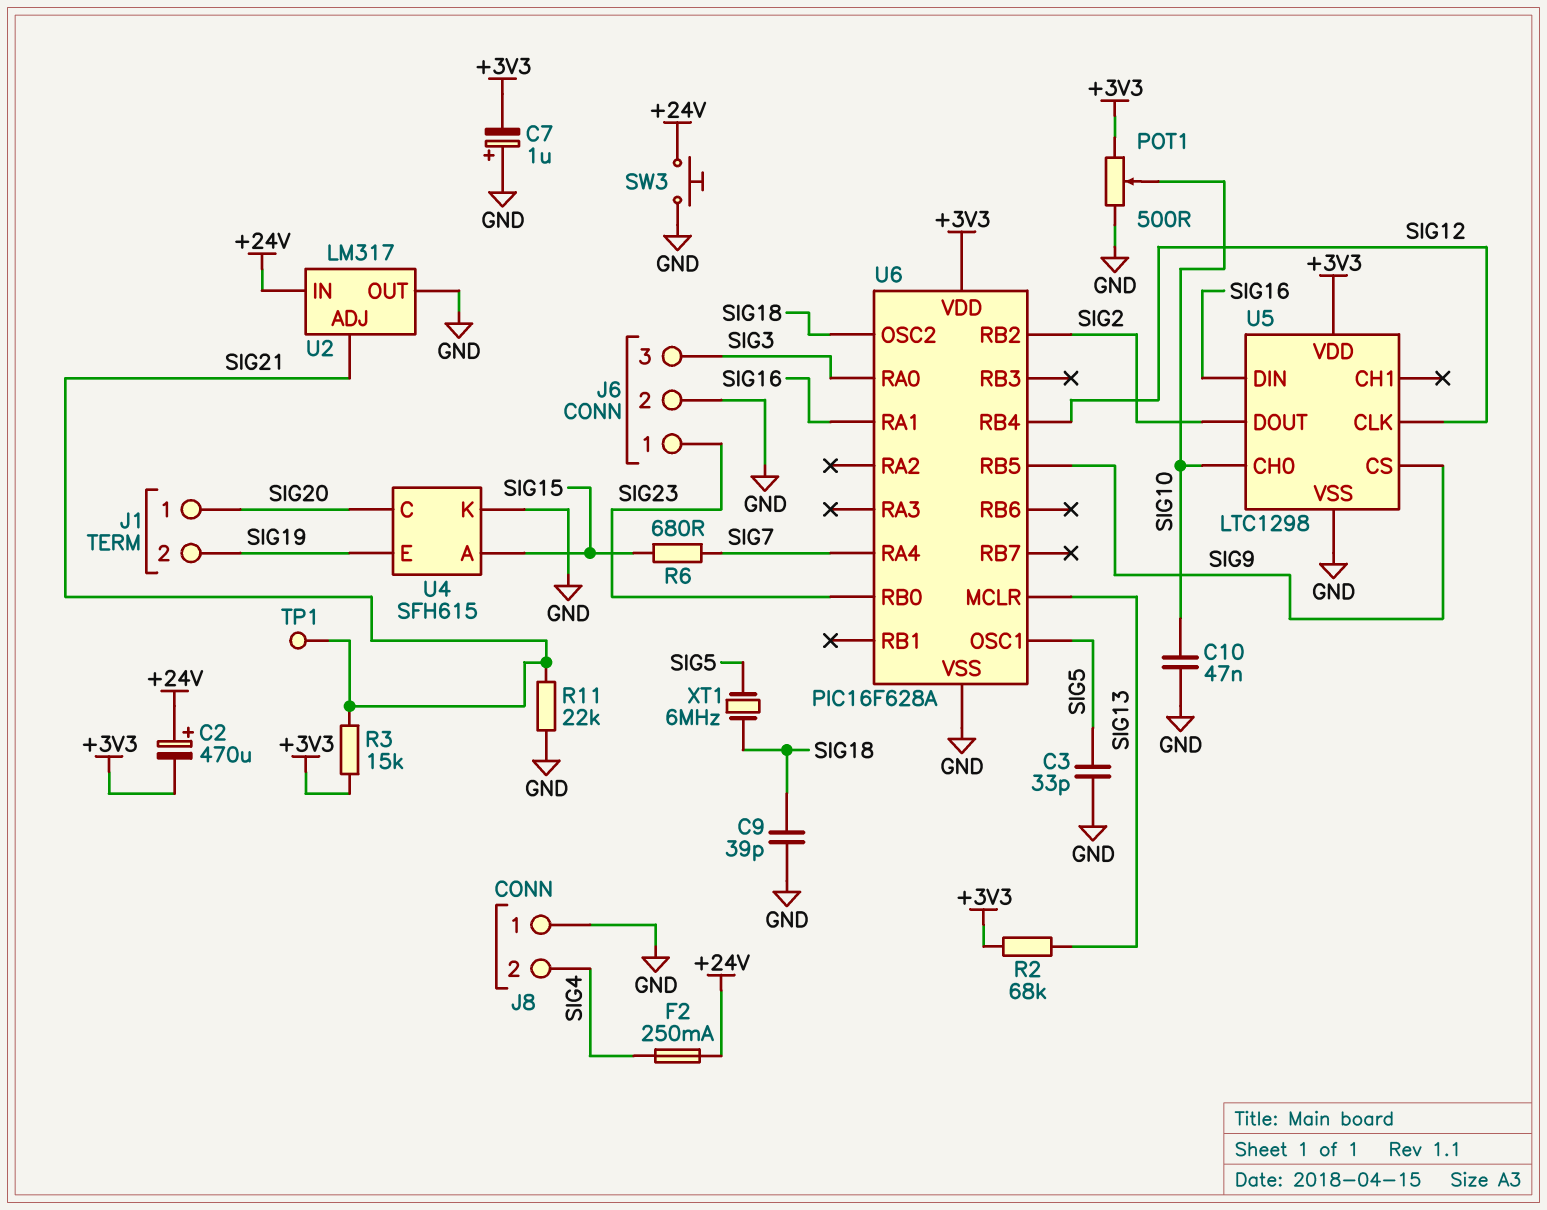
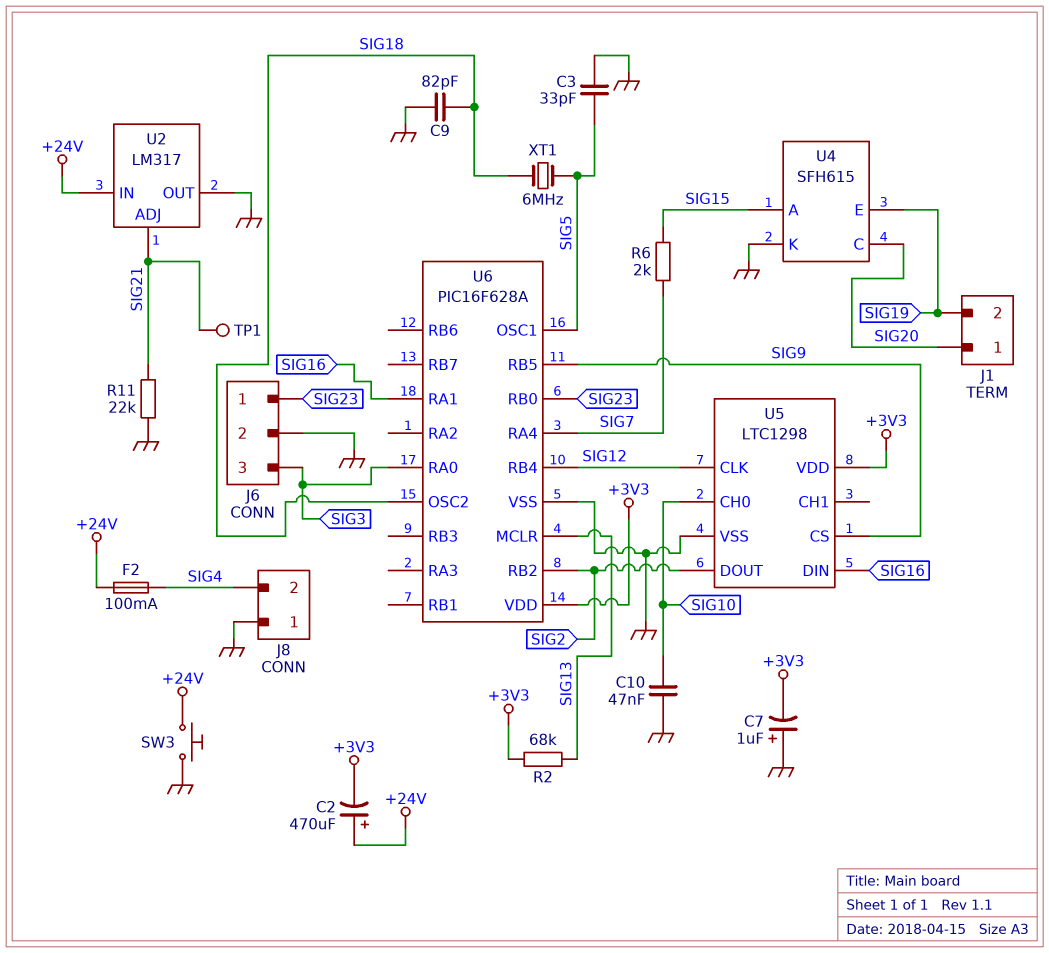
C9: 39pF (GND, SIG18) -> 82pF (GND, SIG18)
F2: 250mA (+24V, SIG4) -> 100mA (+24V, SIG4)
POT1: 500 (+3V3, GND, wiper SIG10) -> none
R3: 15k (+3V3, SIG21) -> none
R6: 680 (SIG7, SIG15) -> 2k (SIG7, SIG15)

